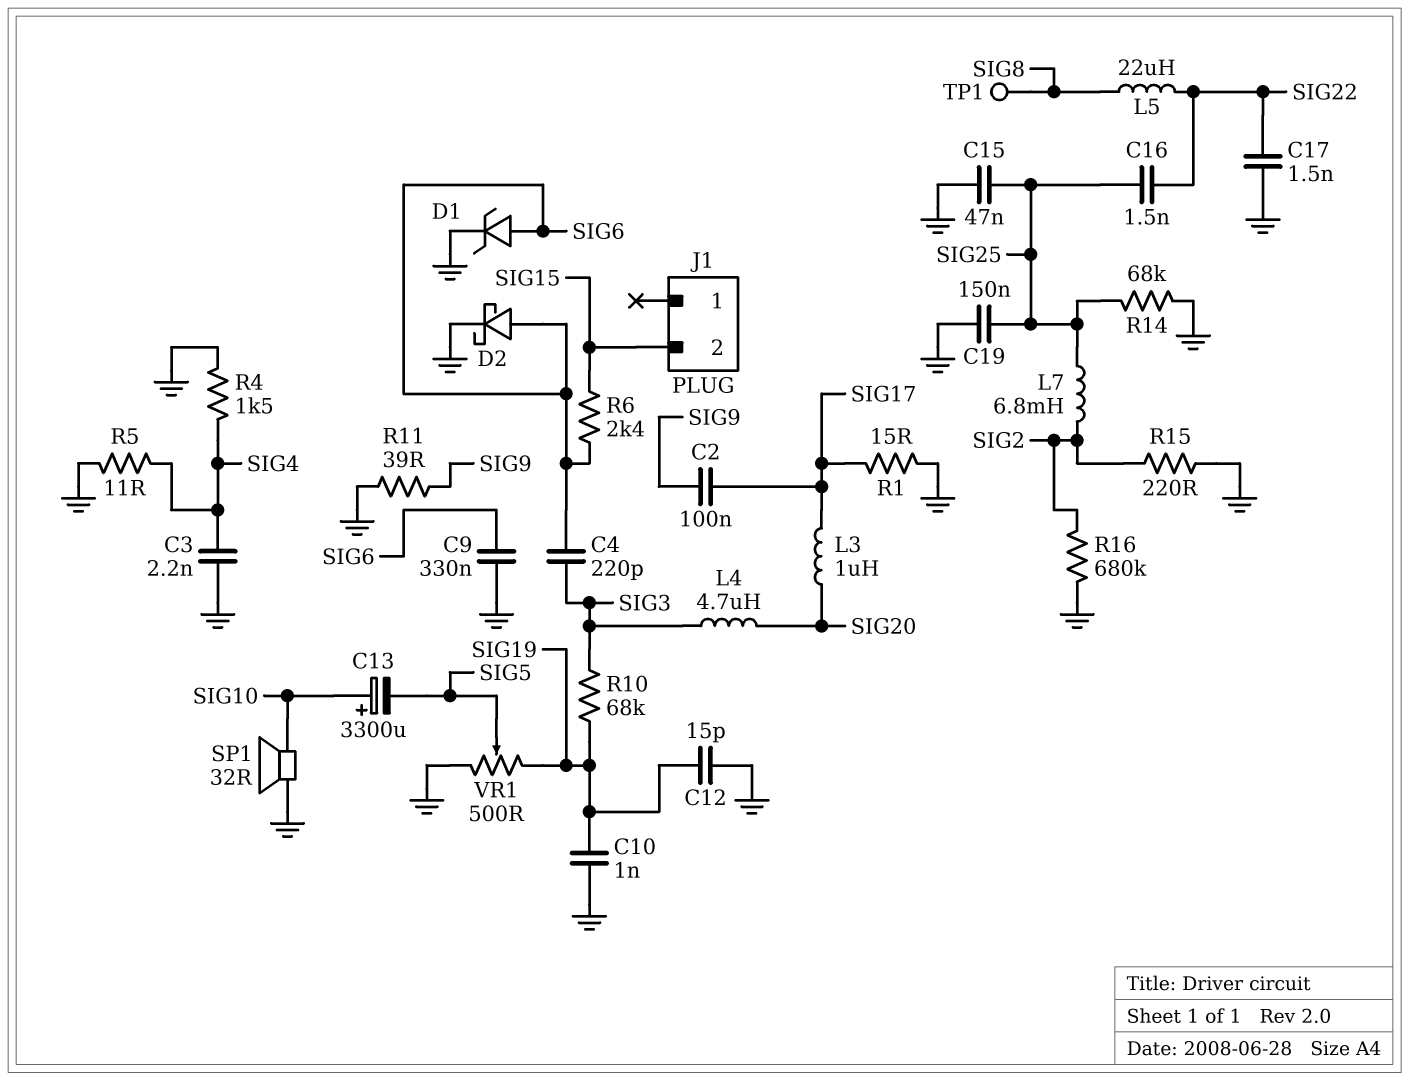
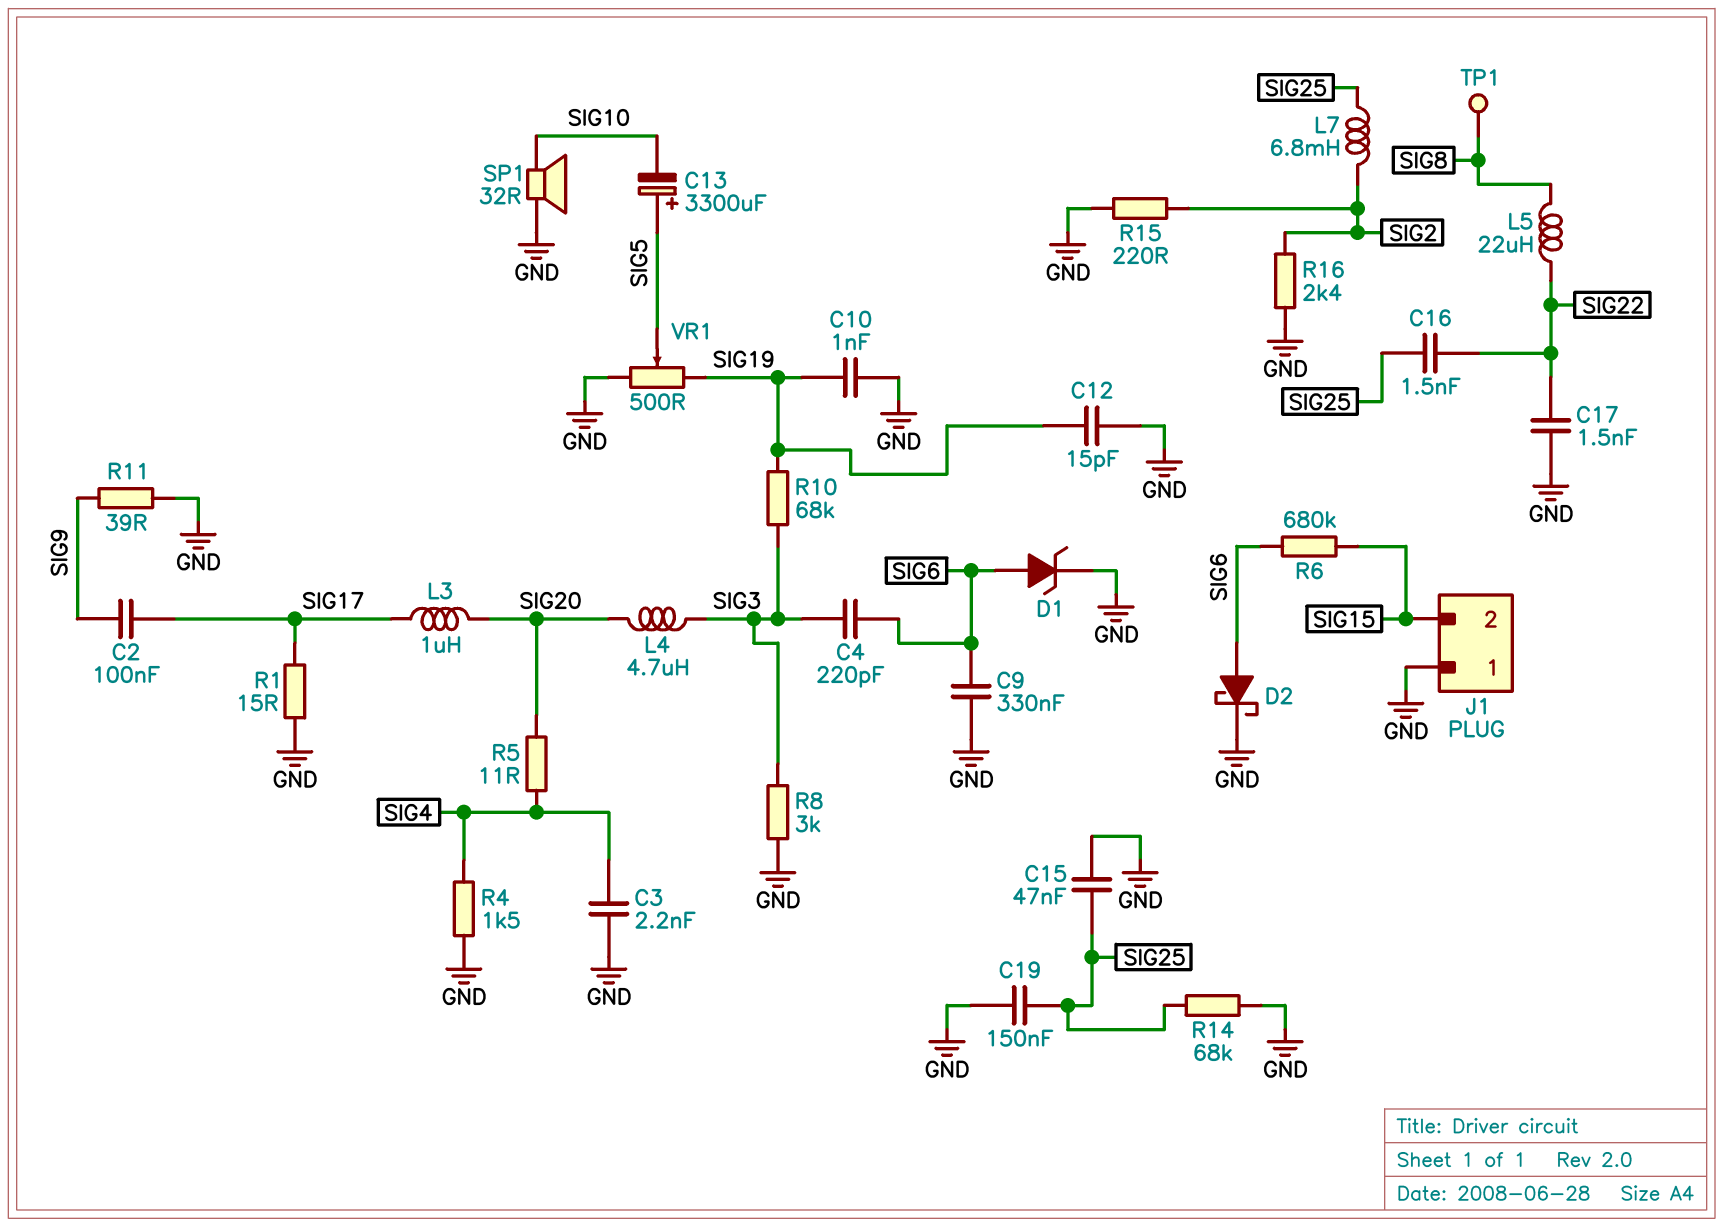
C13: 3300uF (plus SIG10, minus SIG5) -> 3300uF (plus SIG5, minus SIG10)
J1 pin 1: none -> GND
R5: 11 (GND, SIG4) -> 11 (SIG4, SIG20)
R6: 2.4k (SIG6, SIG15) -> 680k (SIG6, SIG15)
R8: none -> 3k (GND, SIG3)
R16: 680k (GND, SIG2) -> 2.4k (GND, SIG2)

